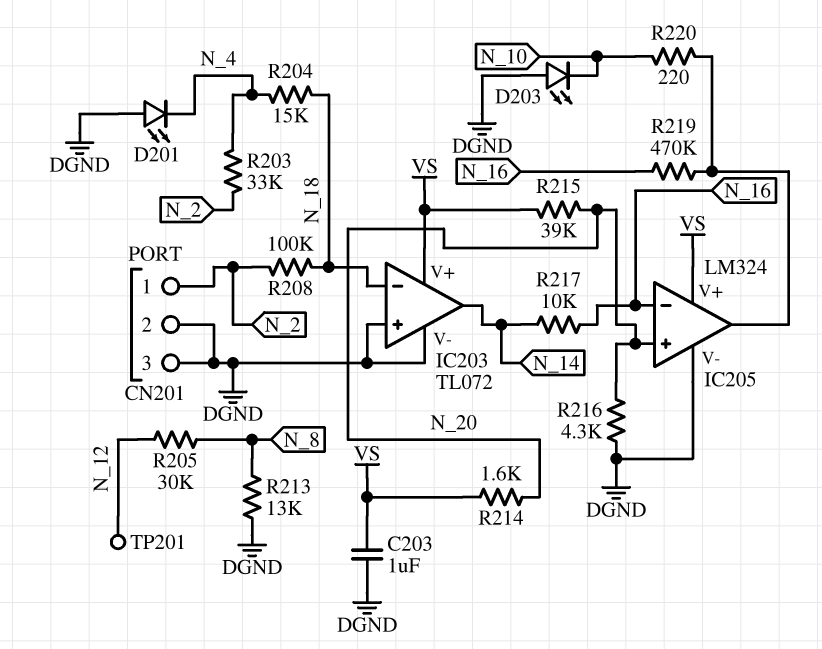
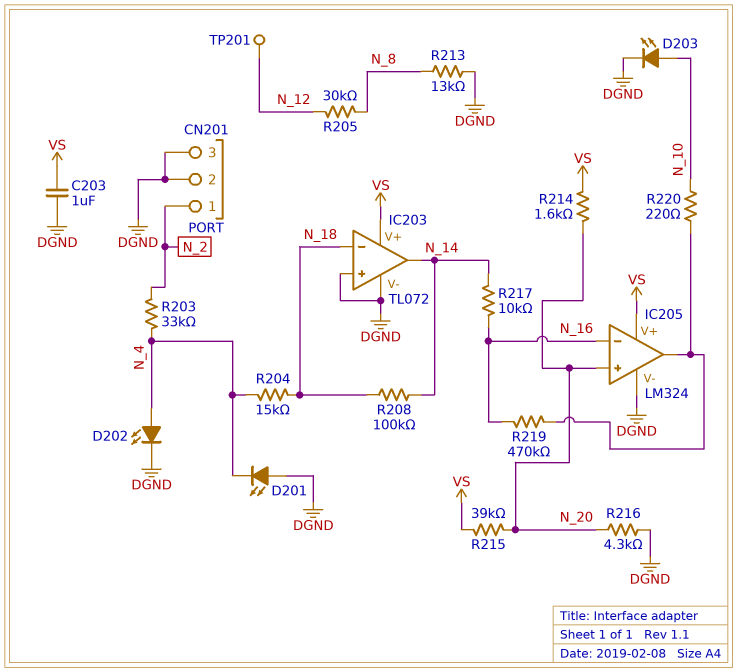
D202: none -> LED (A N_4, K DGND)
D203: LED (A DGND, K N_10) -> LED (A N_10, K DGND)
R208: 100k (N_2, N_18) -> 100k (N_14, N_18)

